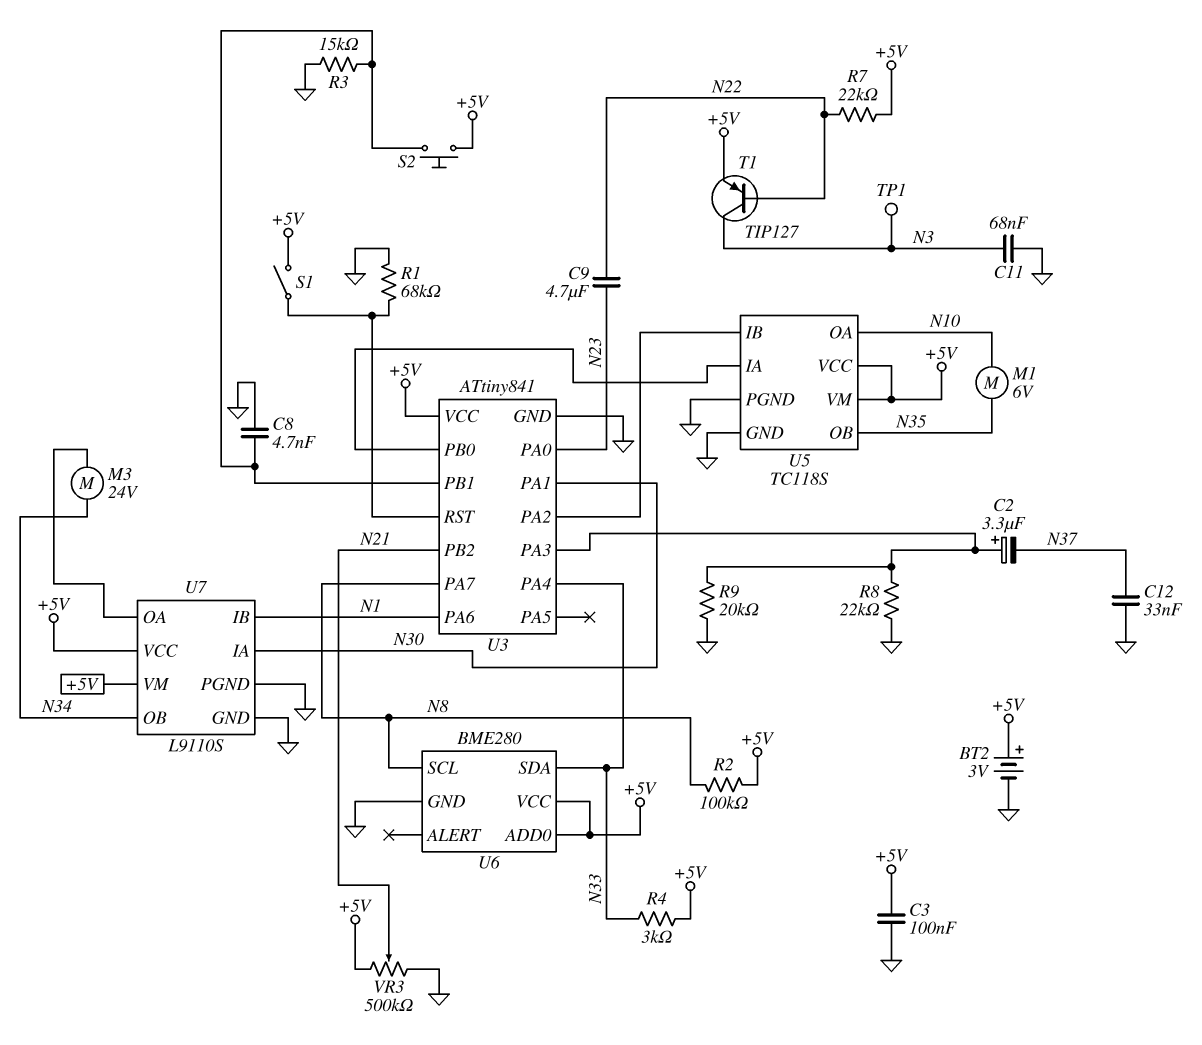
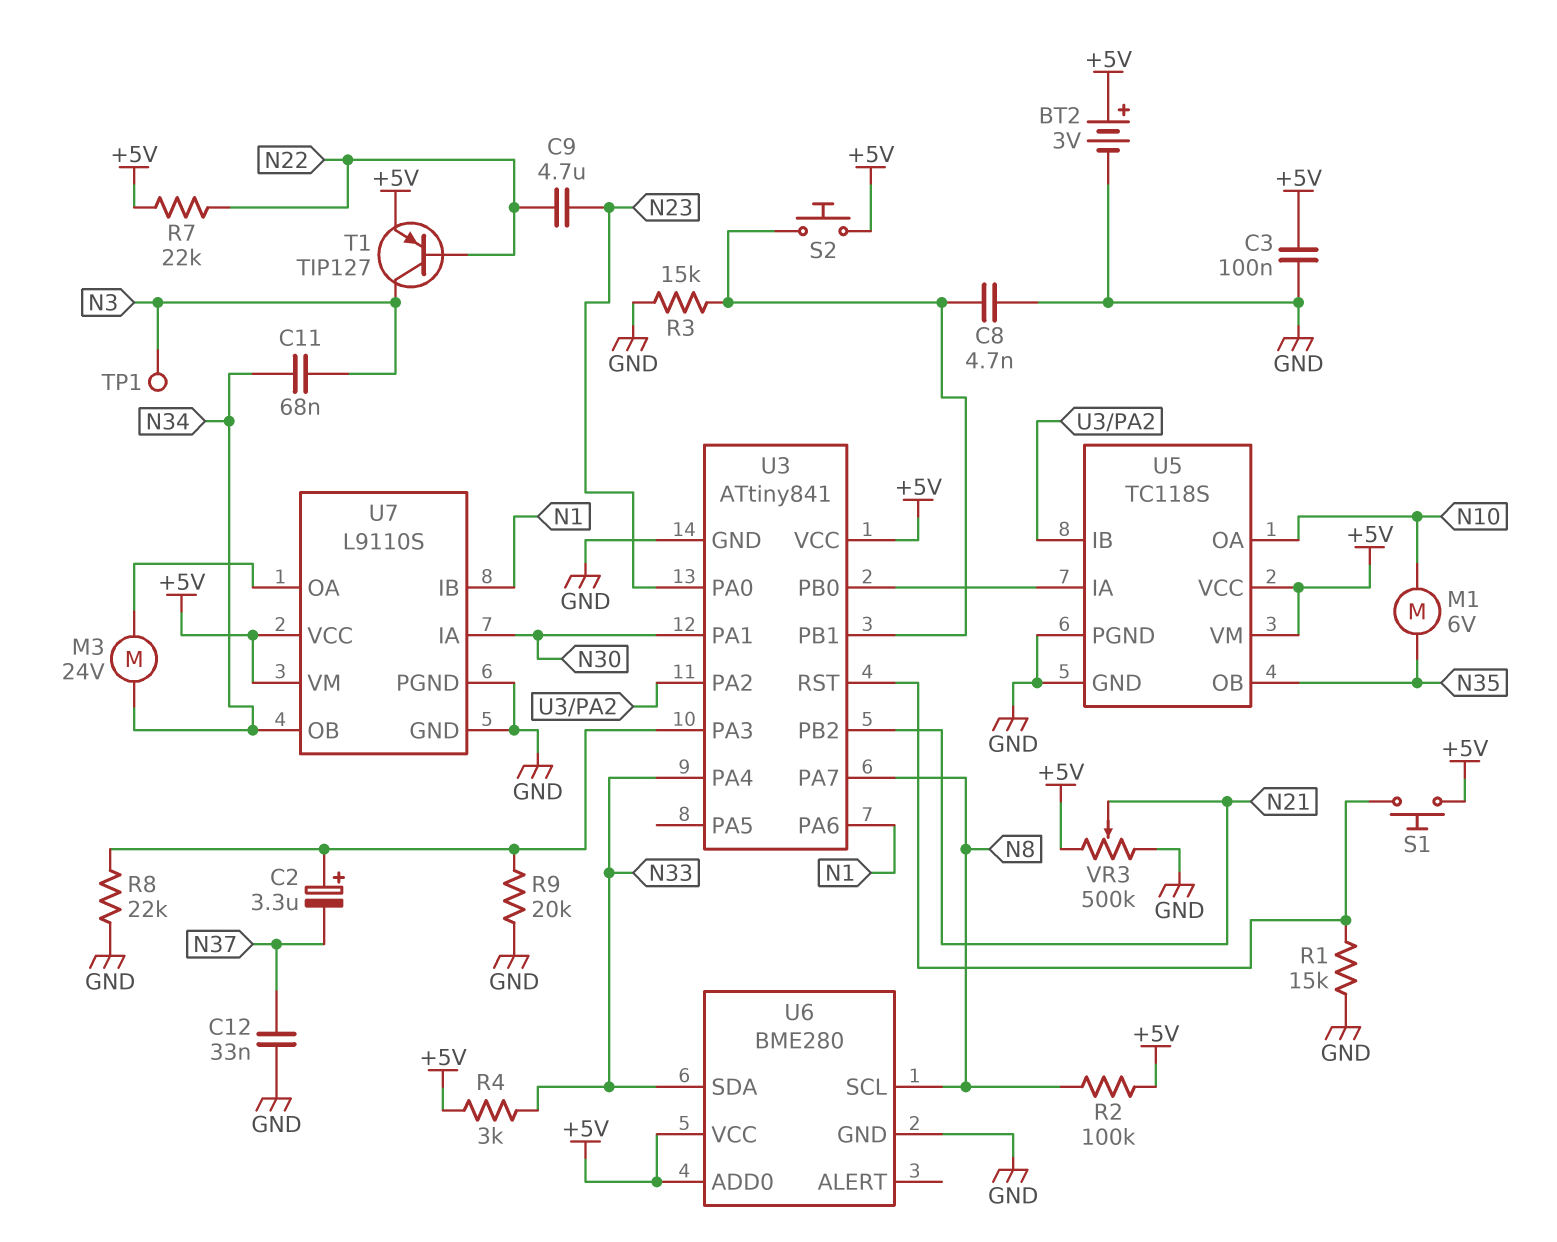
C11: 68nF (GND, N3) -> 68nF (N3, N34)
R1: 68k (GND, U3/RST) -> 15k (GND, U3/RST)
S1: switch (+5V, U3/RST) -> button (+5V, U3/RST)

